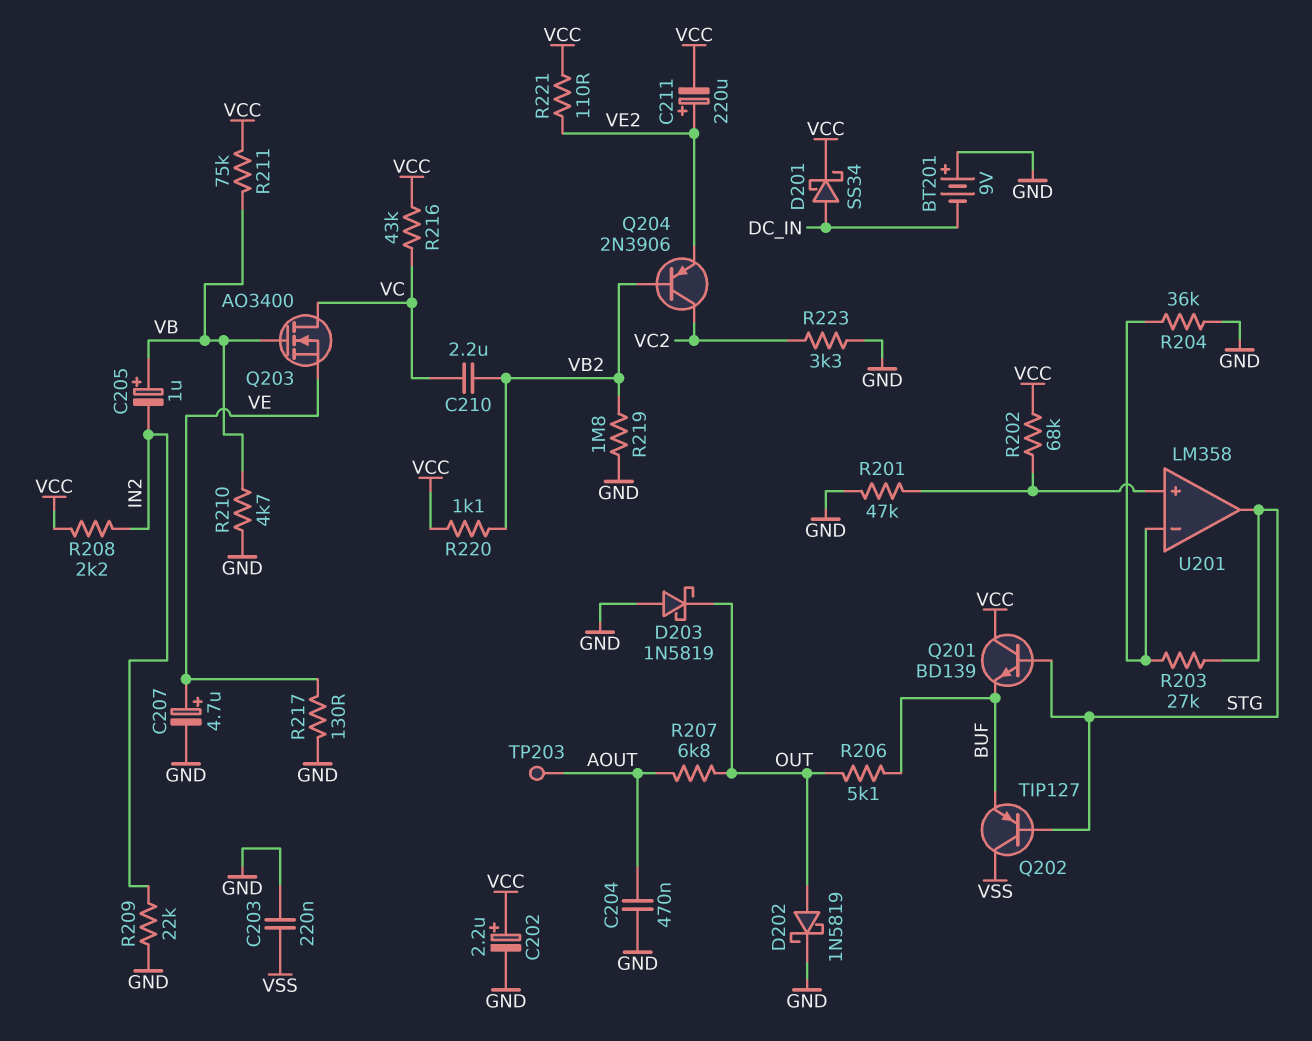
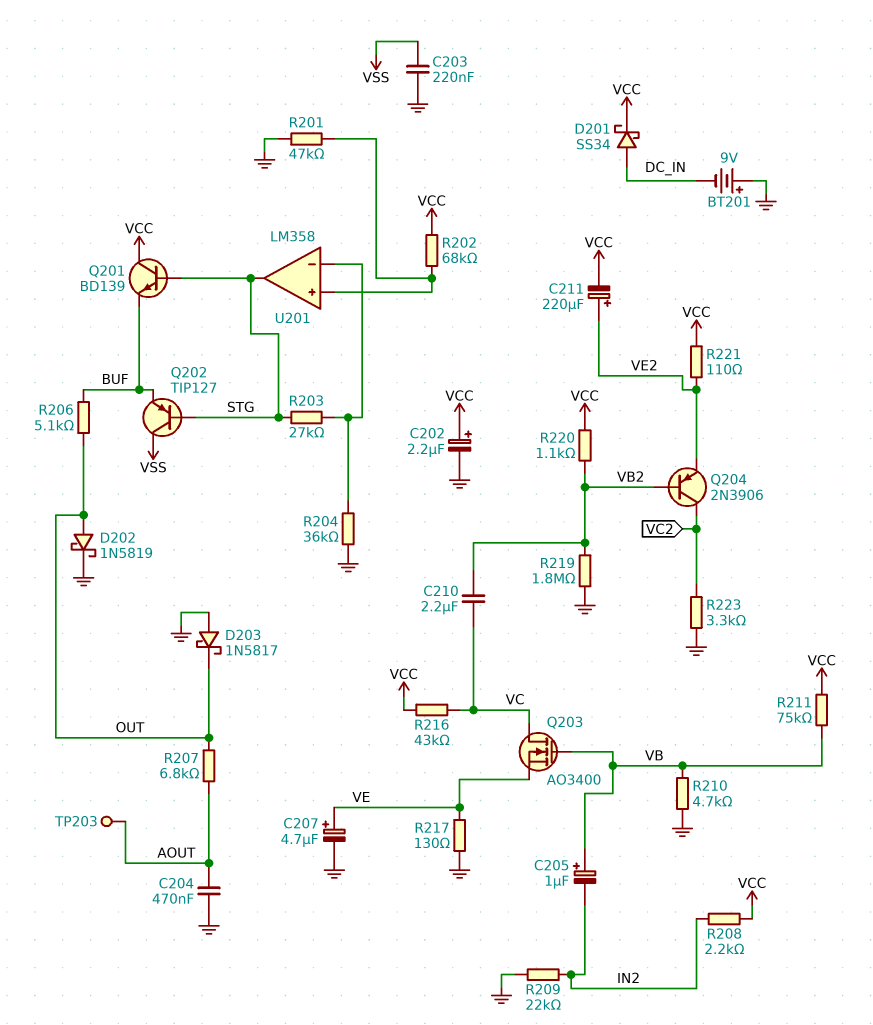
D203: schottky 1N5819 (A GND, K OUT) -> schottky 1N5817 (A GND, K OUT)

